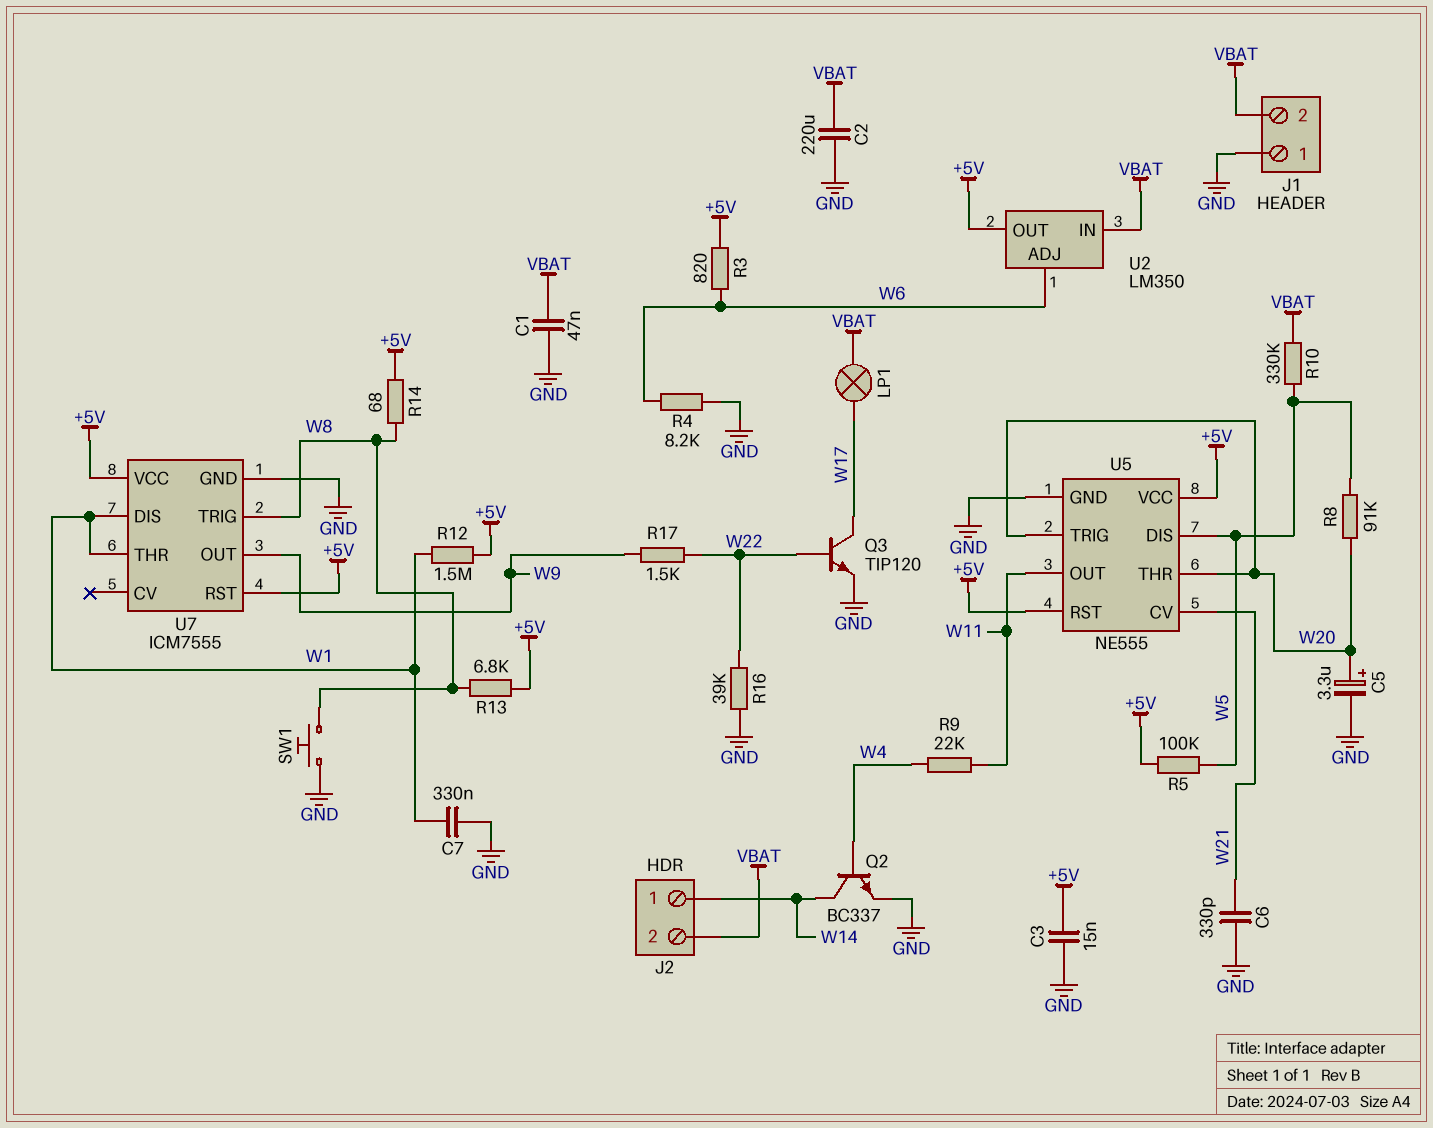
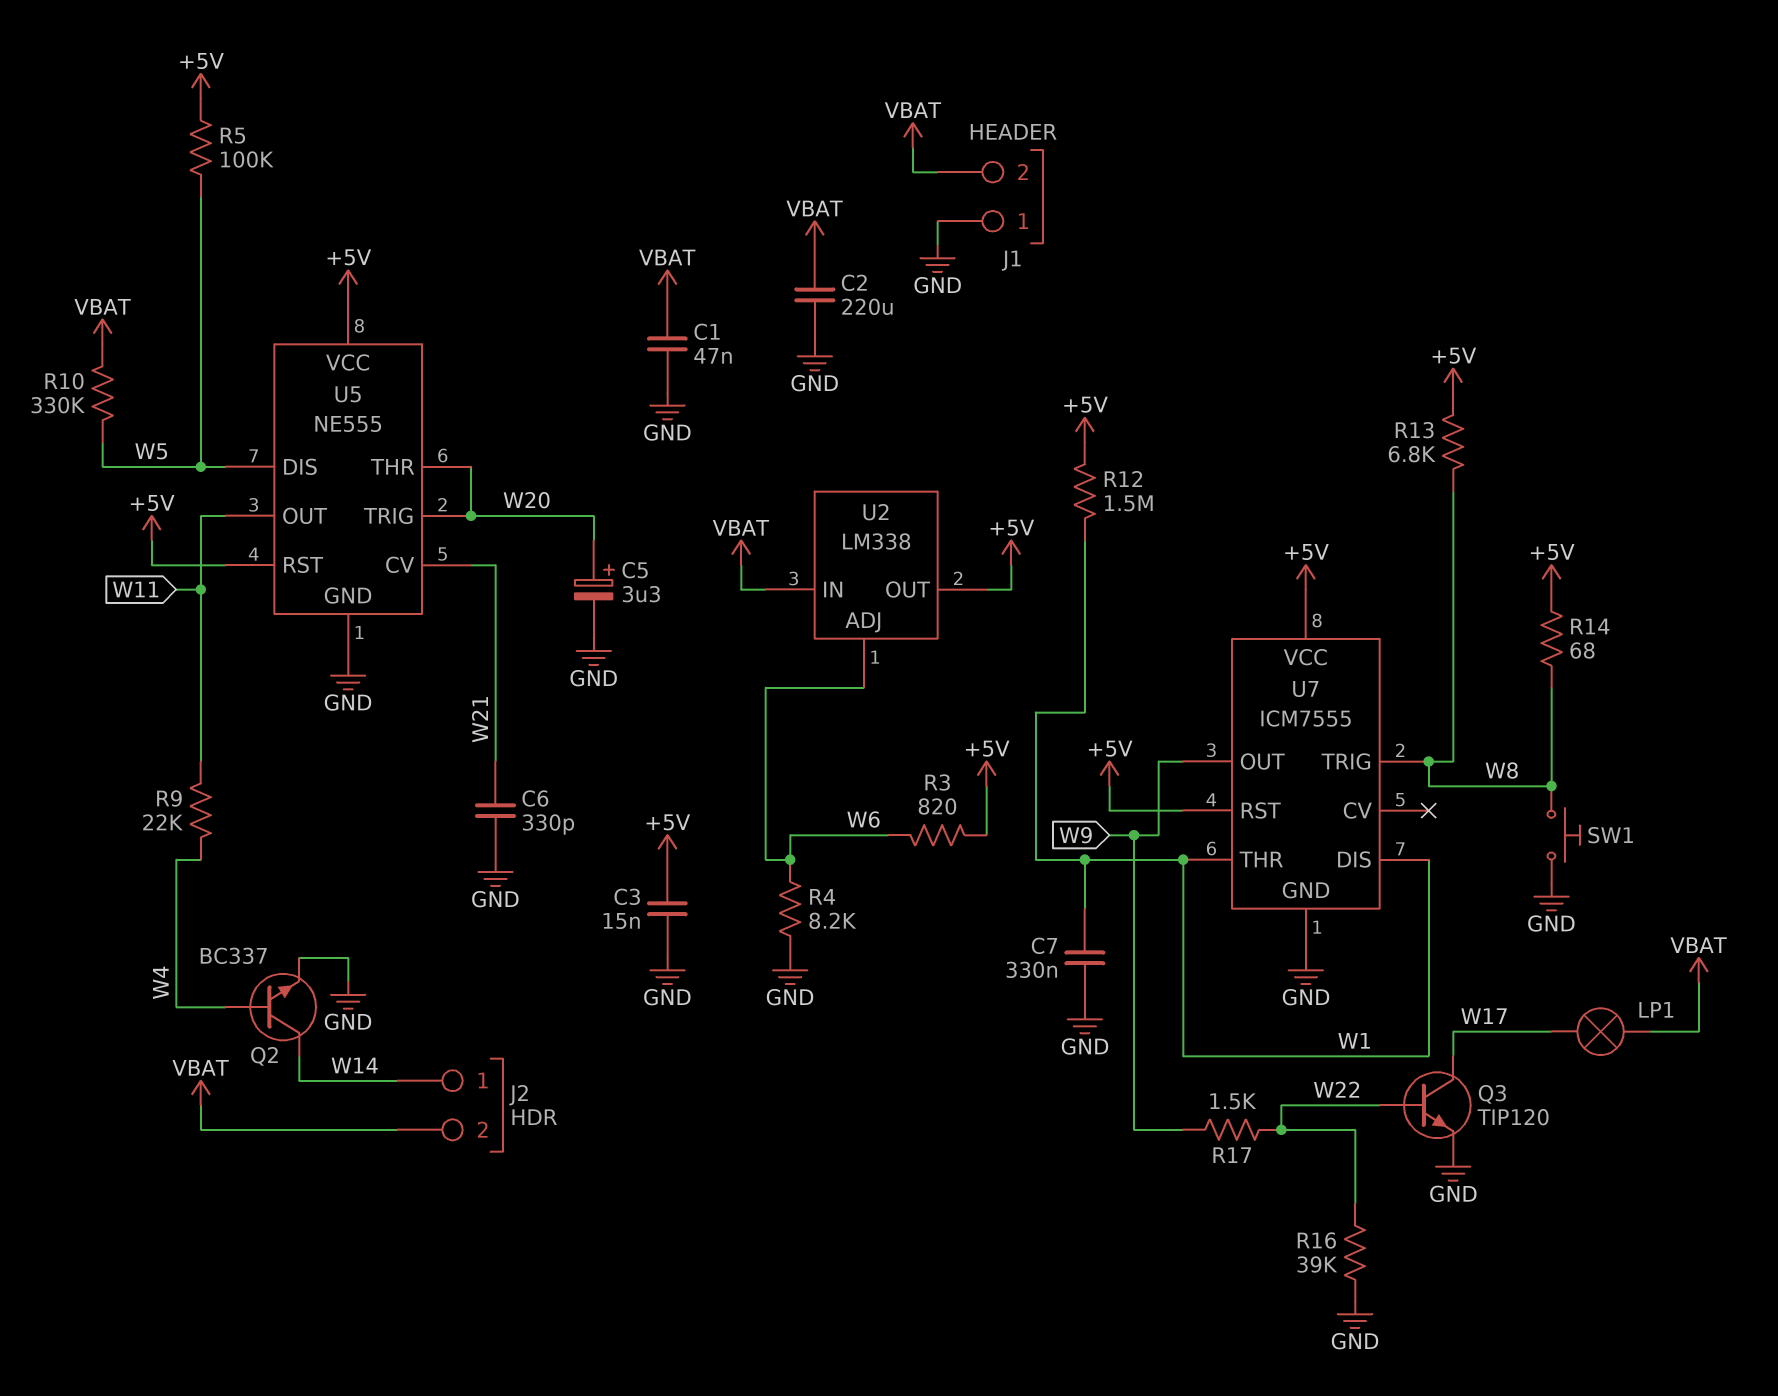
R8: 91k (W5, W20) -> none
U2: LM350 -> LM338

